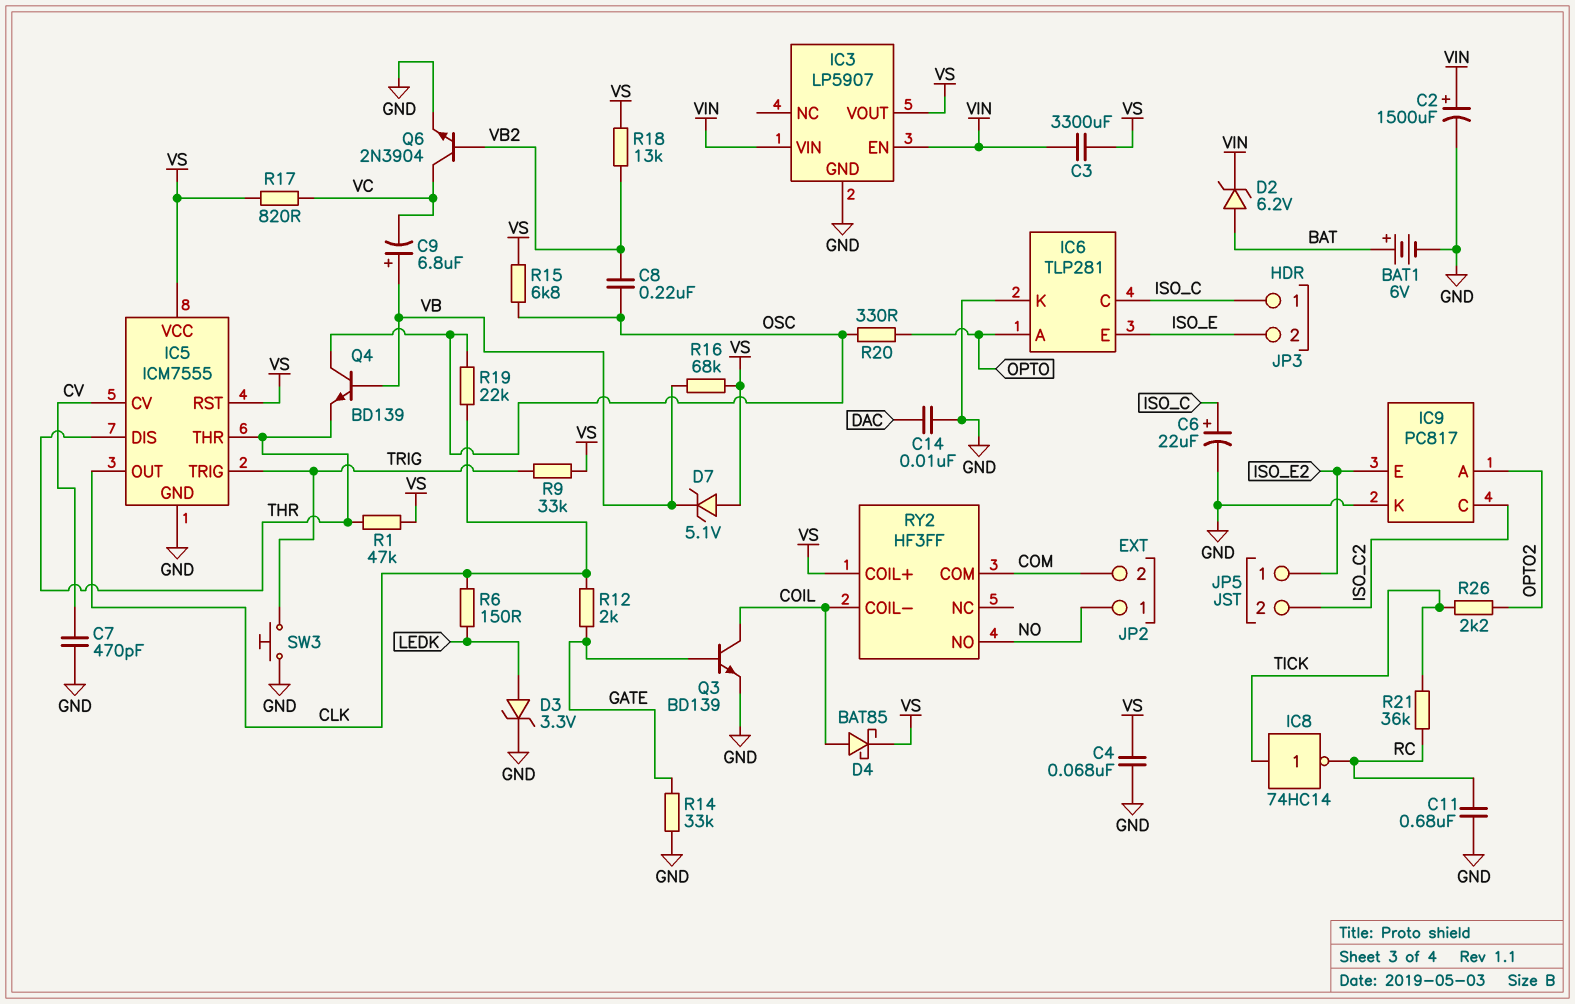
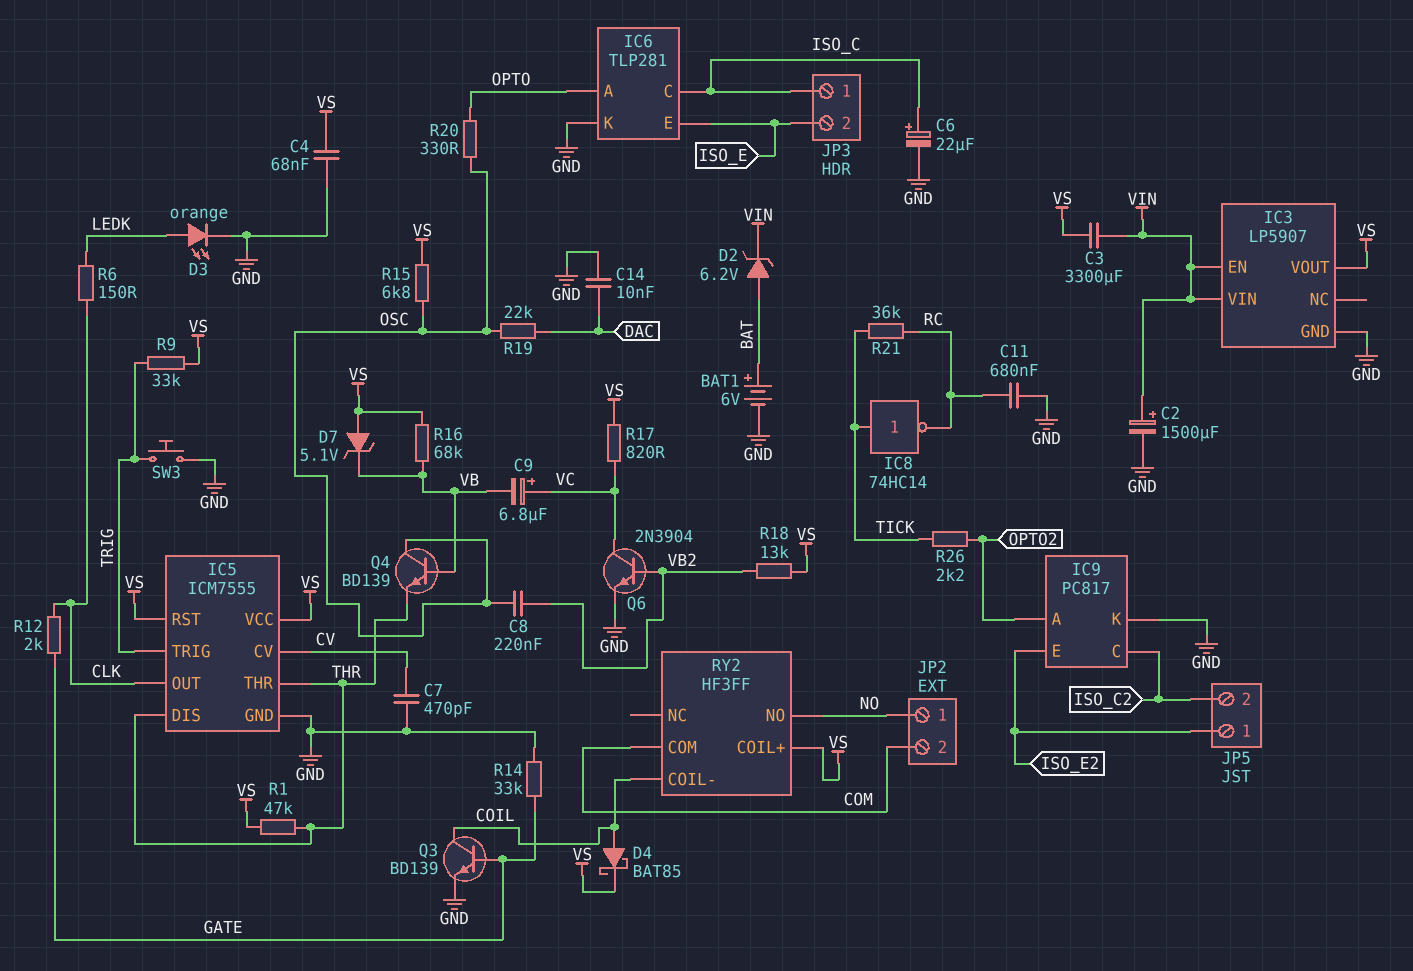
C9: 6.8uF (plus VB, minus VC) -> 6.8uF (plus VC, minus VB)
D3: zener 3.3V (A LEDK, K GND) -> LED orange (A LEDK, K GND)
R19: 22k (CLK, OSC) -> 22k (DAC, OSC)

